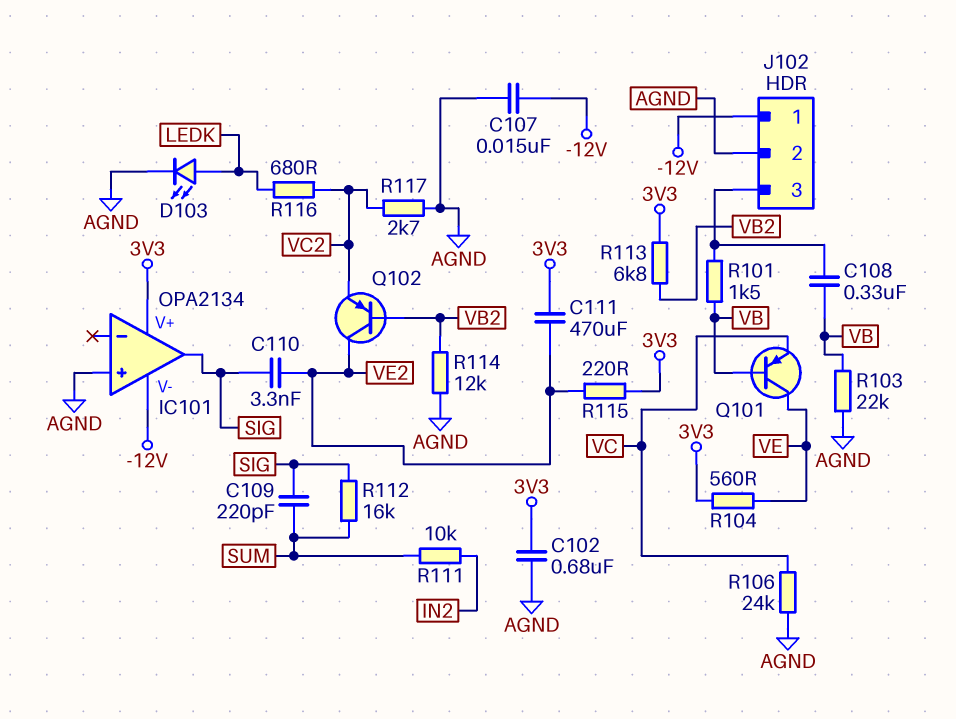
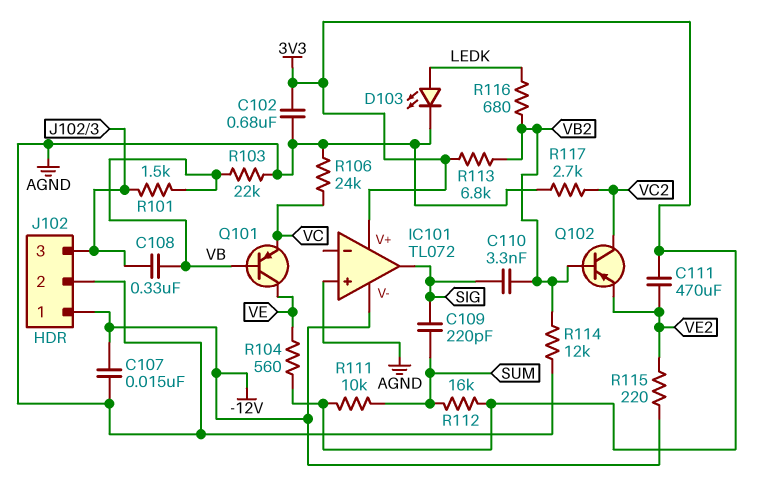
C110: 3.3nF (SIG, VE2) -> 3.3nF (SIG, VB2)
IC101: OPA2134 -> TL072
Q102: PNP (B VB2, C VE2, E VC2) -> PNP (B VB2, C VC2, E VE2)
R111: 10k (IN2, SUM) -> 10k (3V3, SUM)
R112: 16k (SIG, SUM) -> 16k (3V3, SUM)
R115: 220 (3V3, VE2) -> 220 (-12V, VE2)
R116: 680 (LEDK, VC2) -> 680 (LEDK, VB2)

